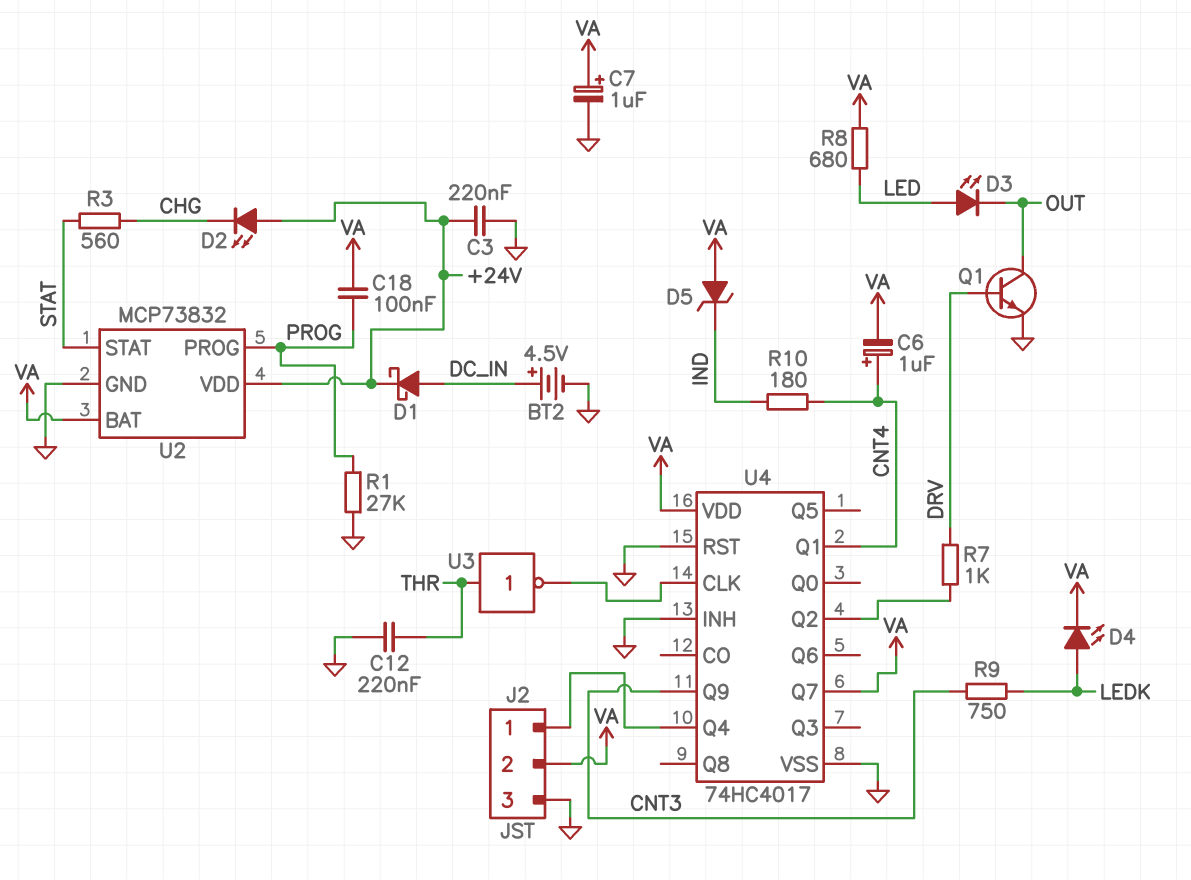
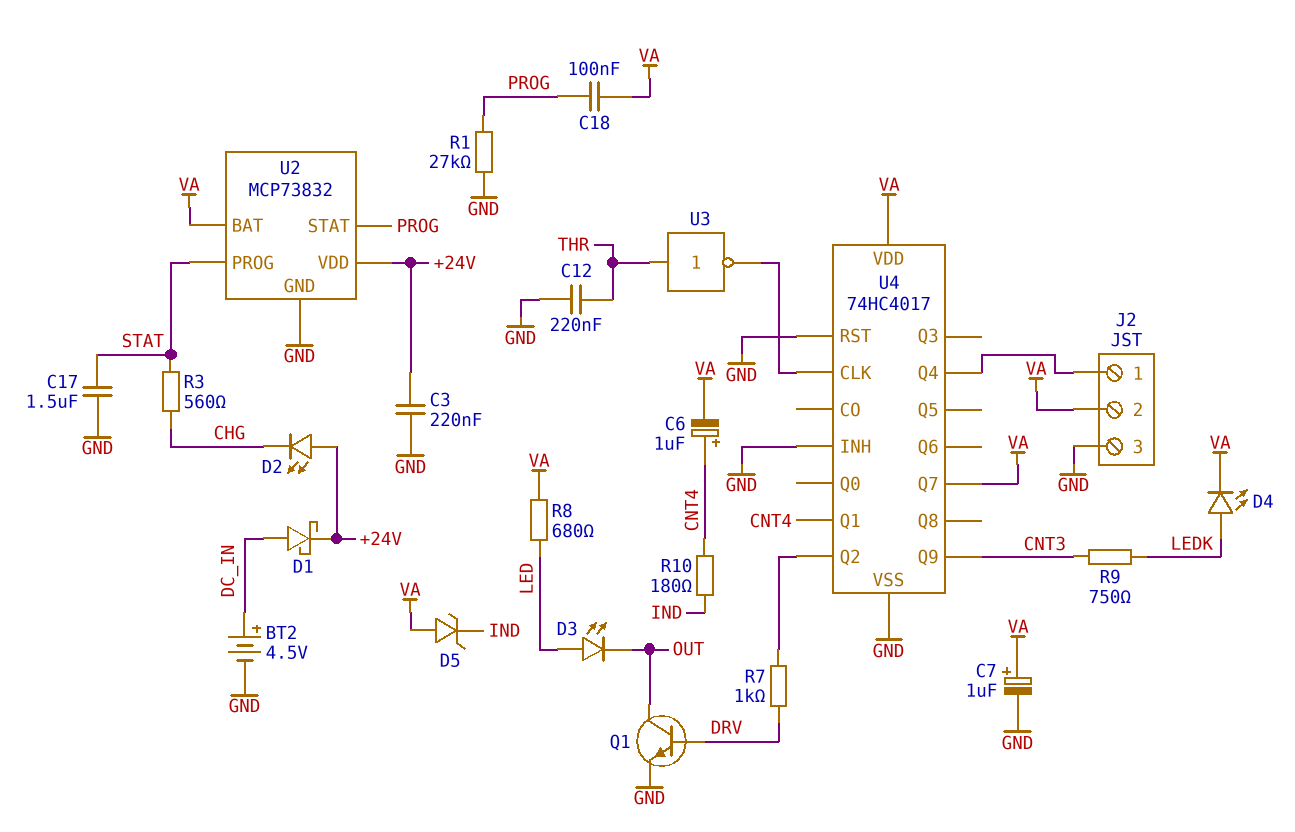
C17: none -> 1.5uF (GND, STAT)
U2 pin PROG: PROG -> STAT
U2 pin STAT: STAT -> PROG

